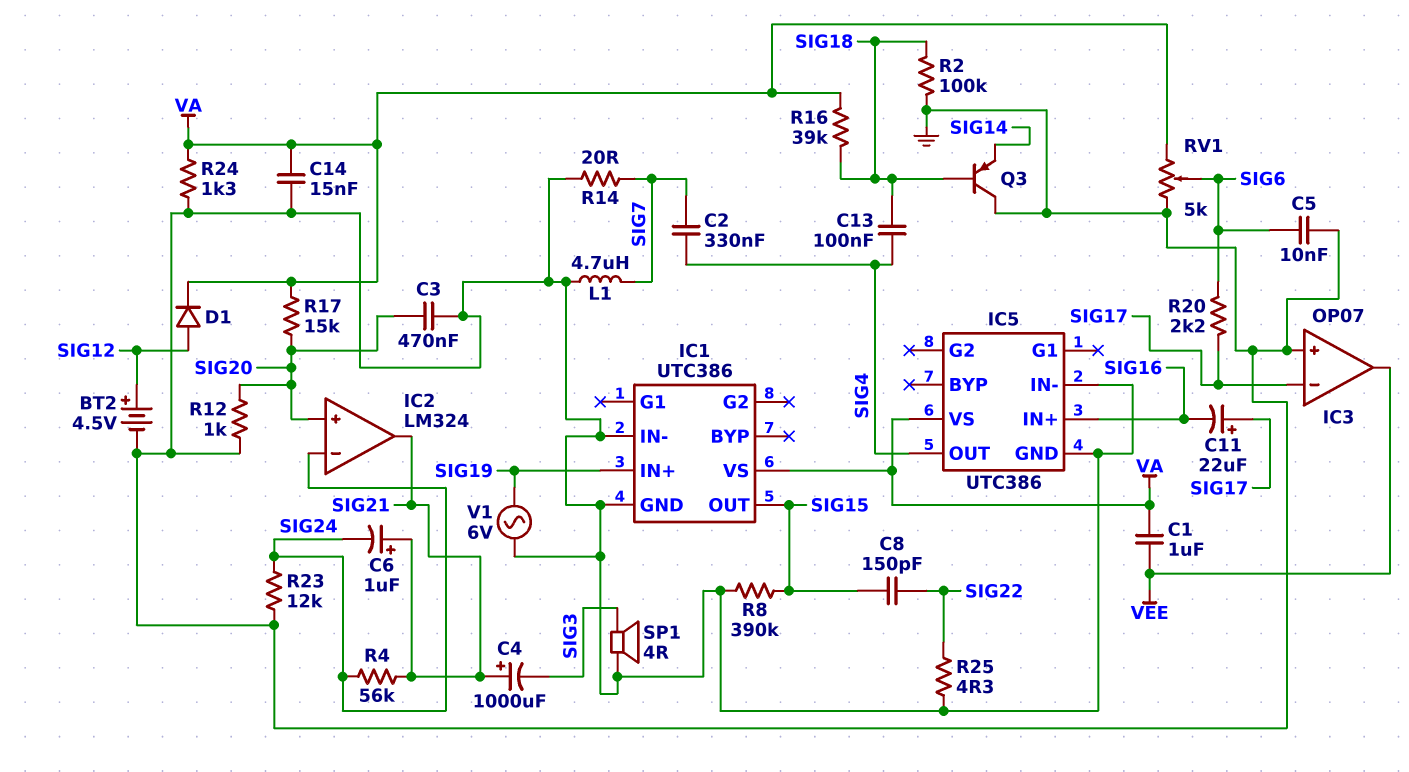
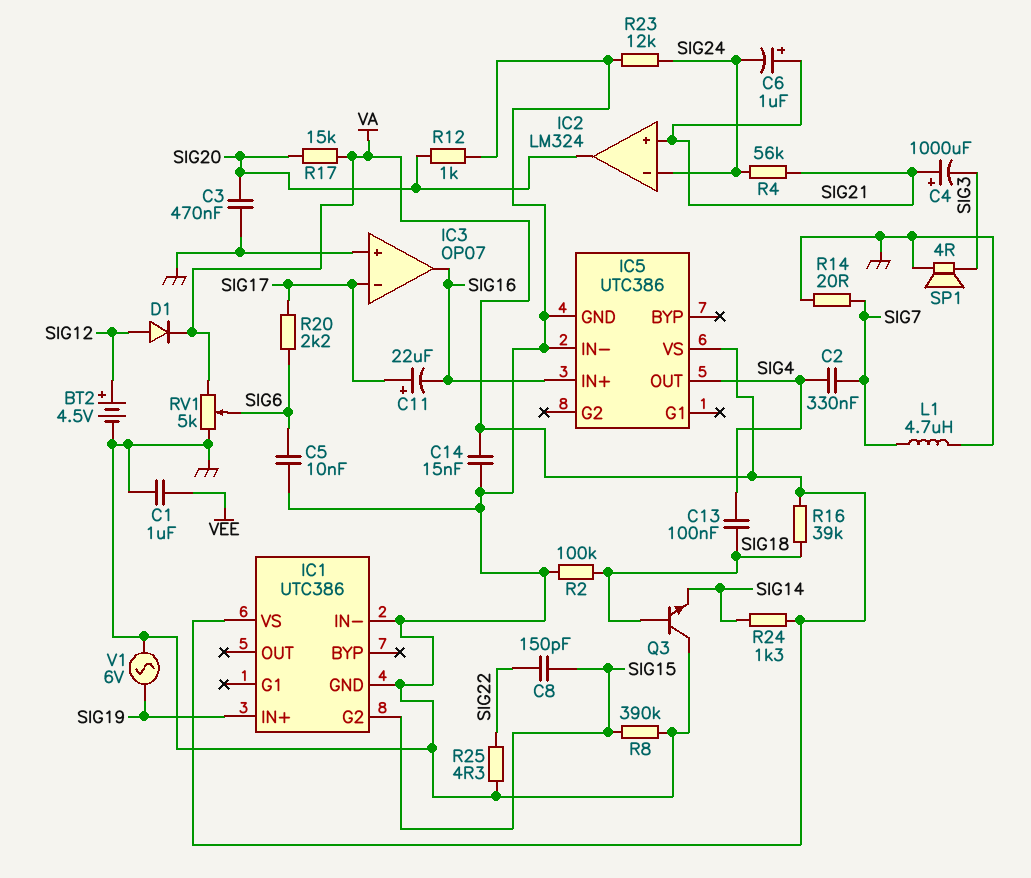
C1: 1uF (VA, VEE) -> 1uF (GND, VEE)
IC1 pin G2: none -> SIG15
IC1 pin OUT: SIG15 -> none
IC2 pin in+: SIG20 -> SIG21
IC2 pin out: SIG21 -> SIG20
IC3 pin out: VEE -> SIG16
Q3: PNP (B SIG18, C GND, E SIG14) -> NPN (B SIG18, C GND, E SIG14)
R24: 1.3k (GND, VA) -> 1.3k (SIG14, VA)

